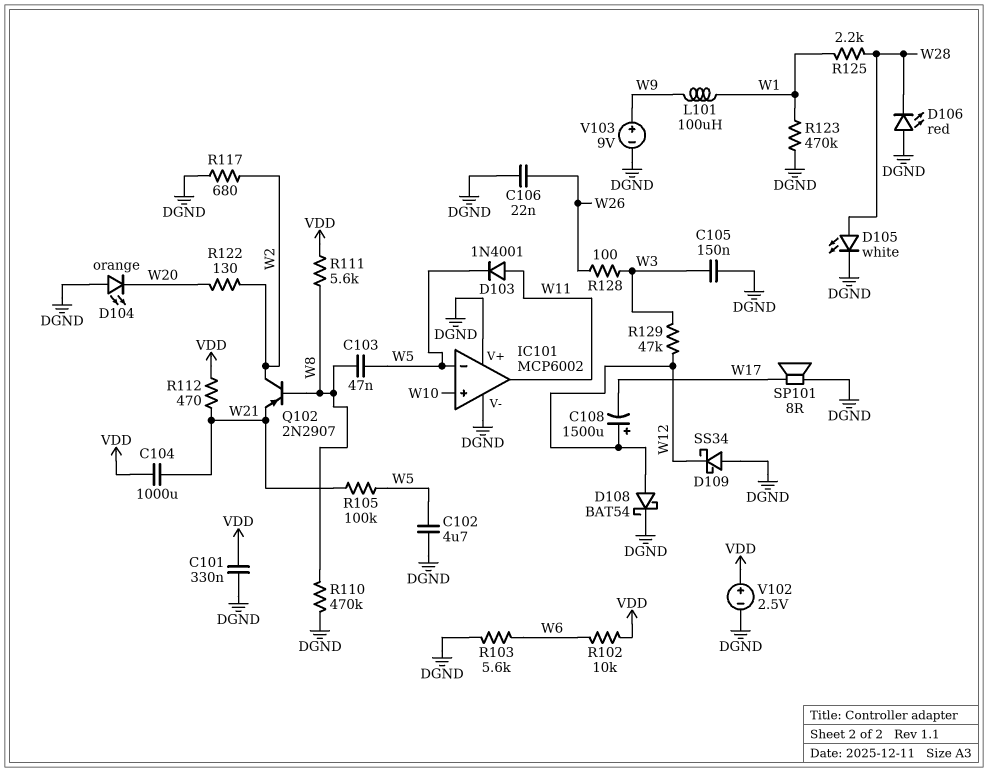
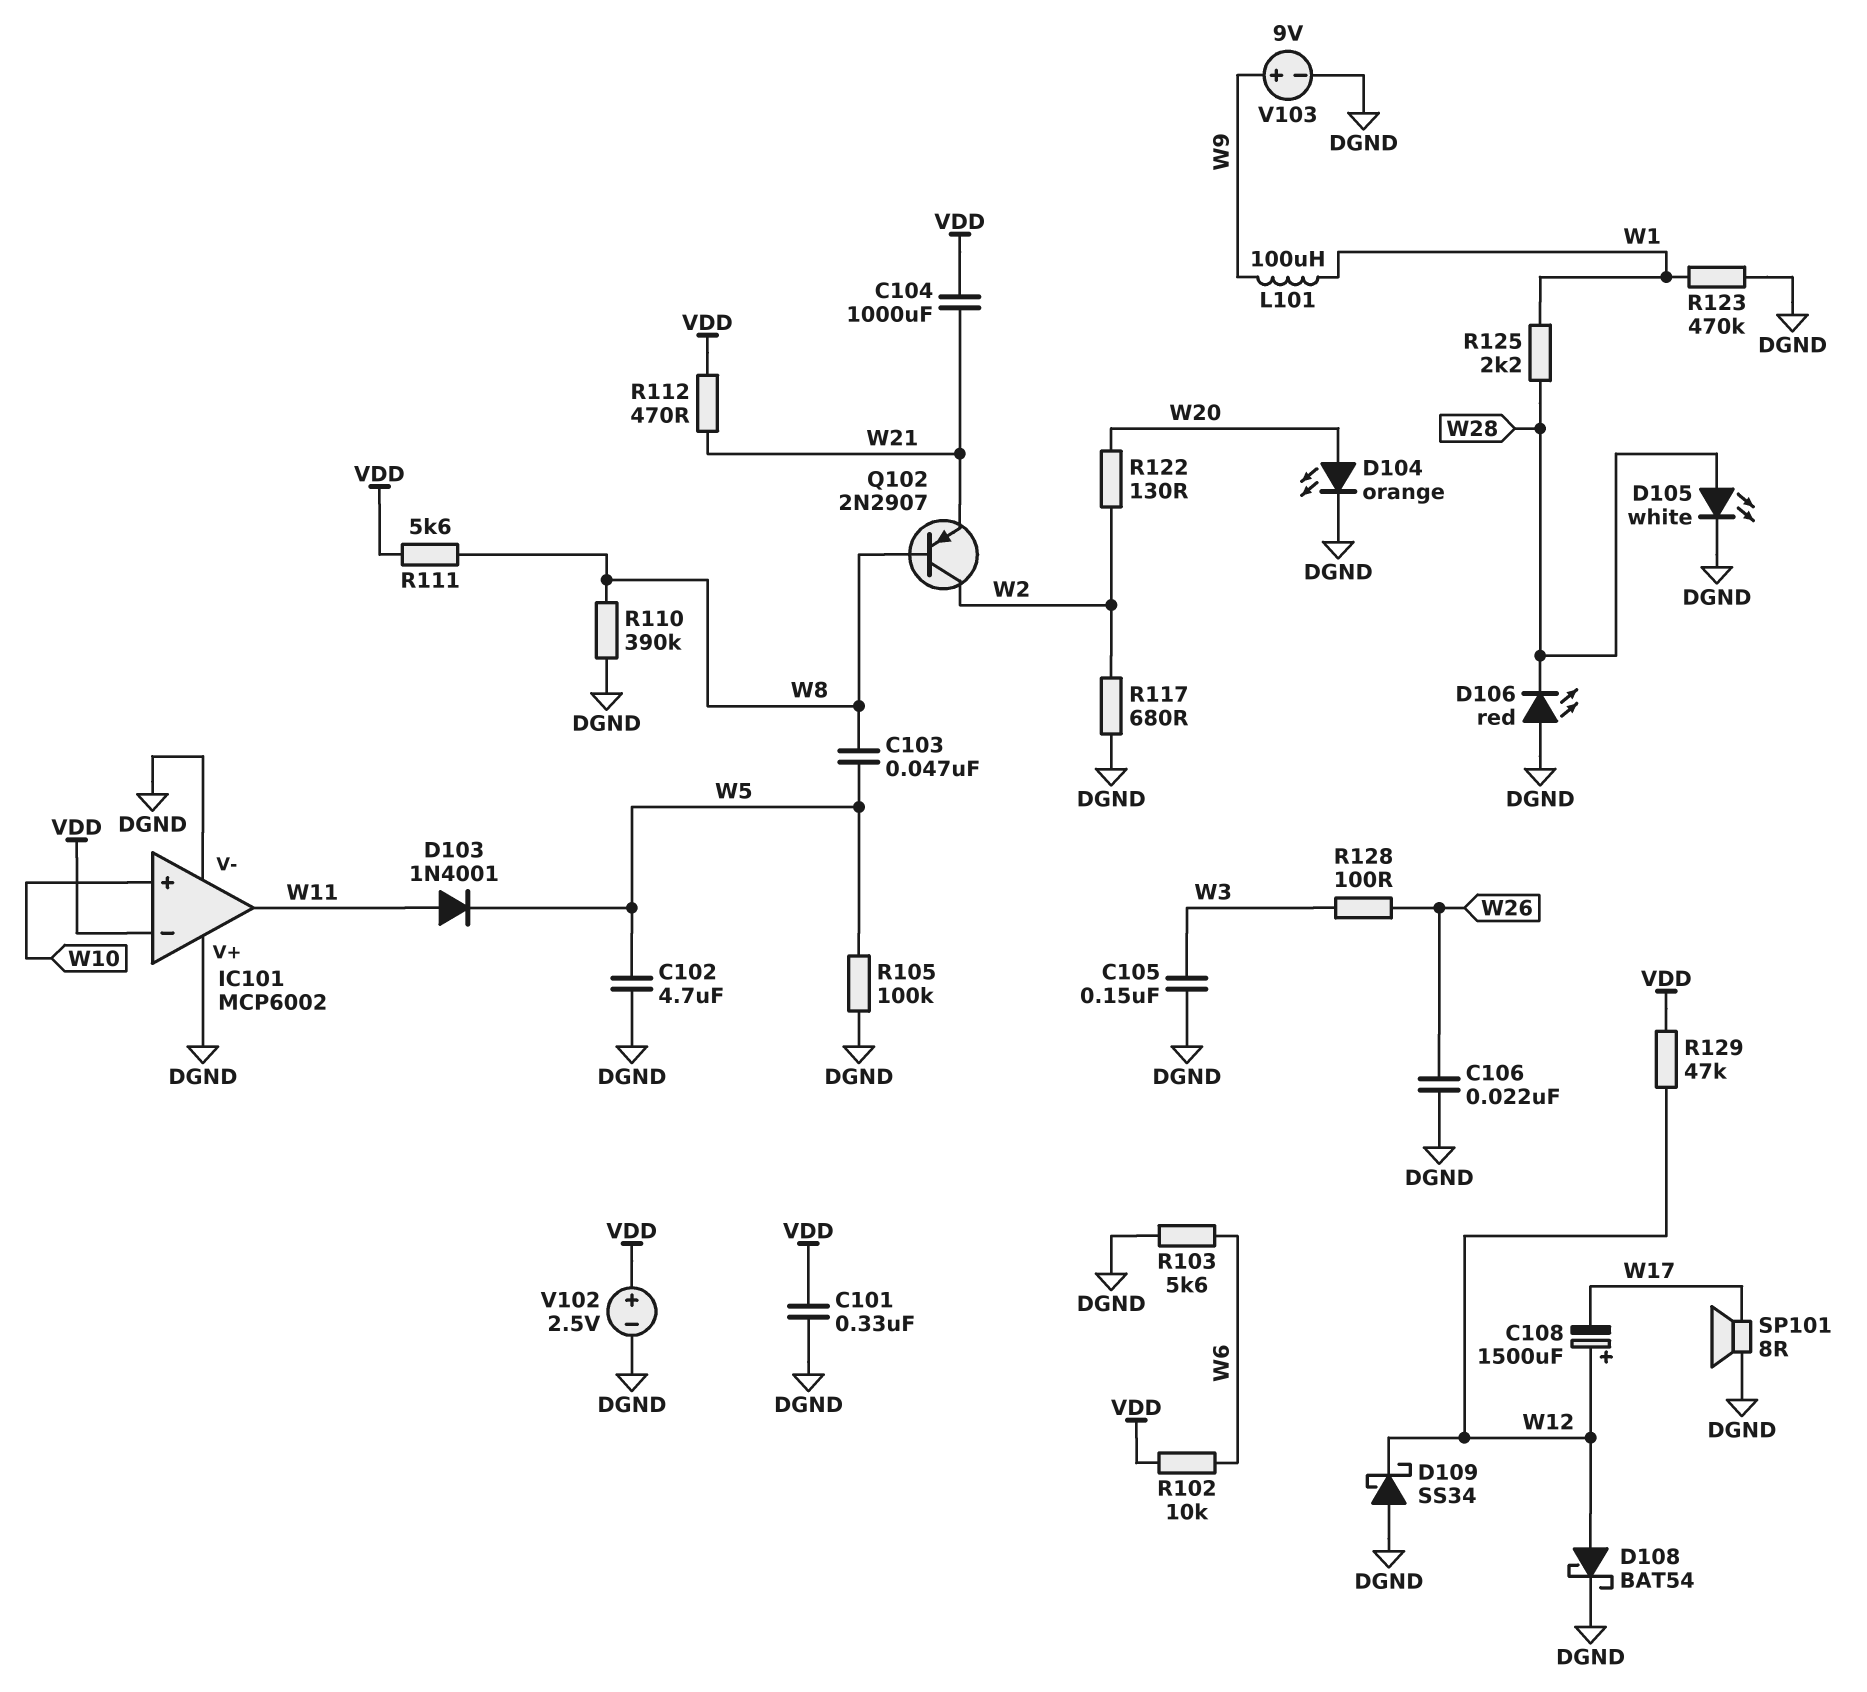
D104: LED orange (A DGND, K W20) -> LED orange (A W20, K DGND)
IC101 pin in-: W5 -> VDD
R105: 100k (W5, W21) -> 100k (DGND, W5)
R110: 470k (DGND, W8) -> 390k (DGND, W8)
R129: 47k (W3, W12) -> 47k (VDD, W12)

